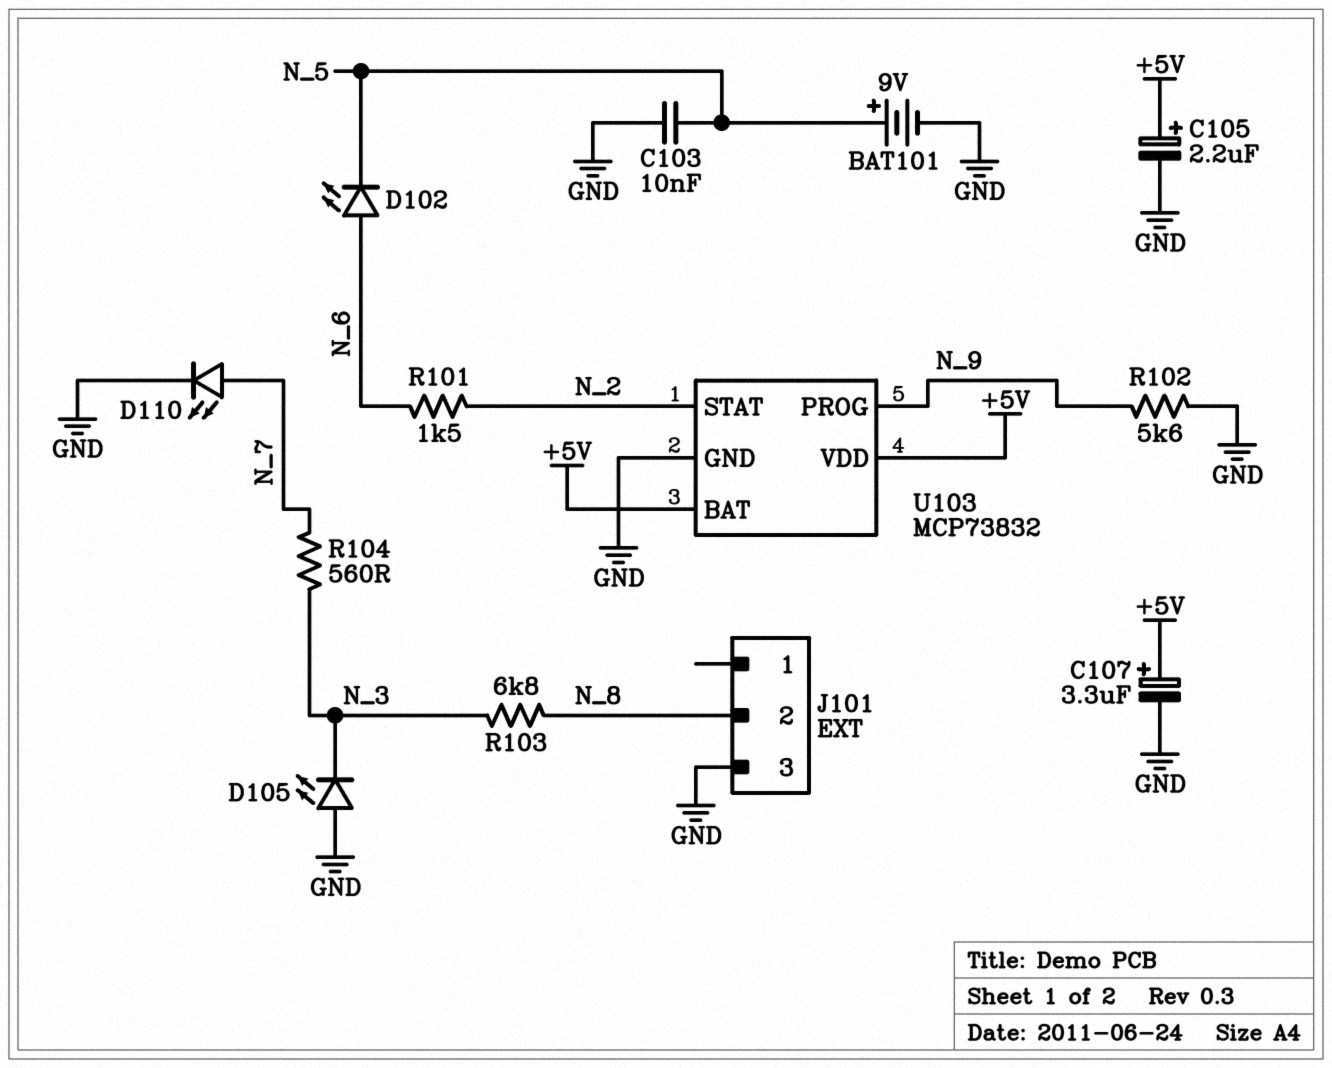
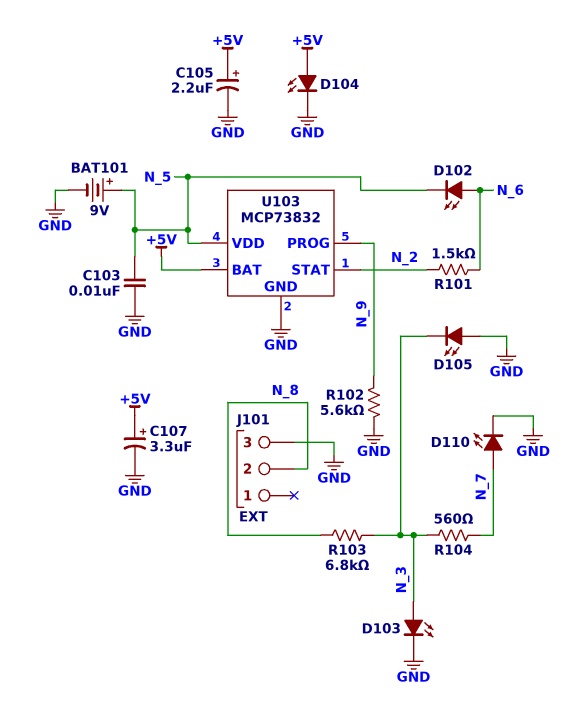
D103: none -> LED (A N_3, K GND)
D104: none -> LED (A +5V, K GND)
U103 pin VDD: +5V -> N_5

